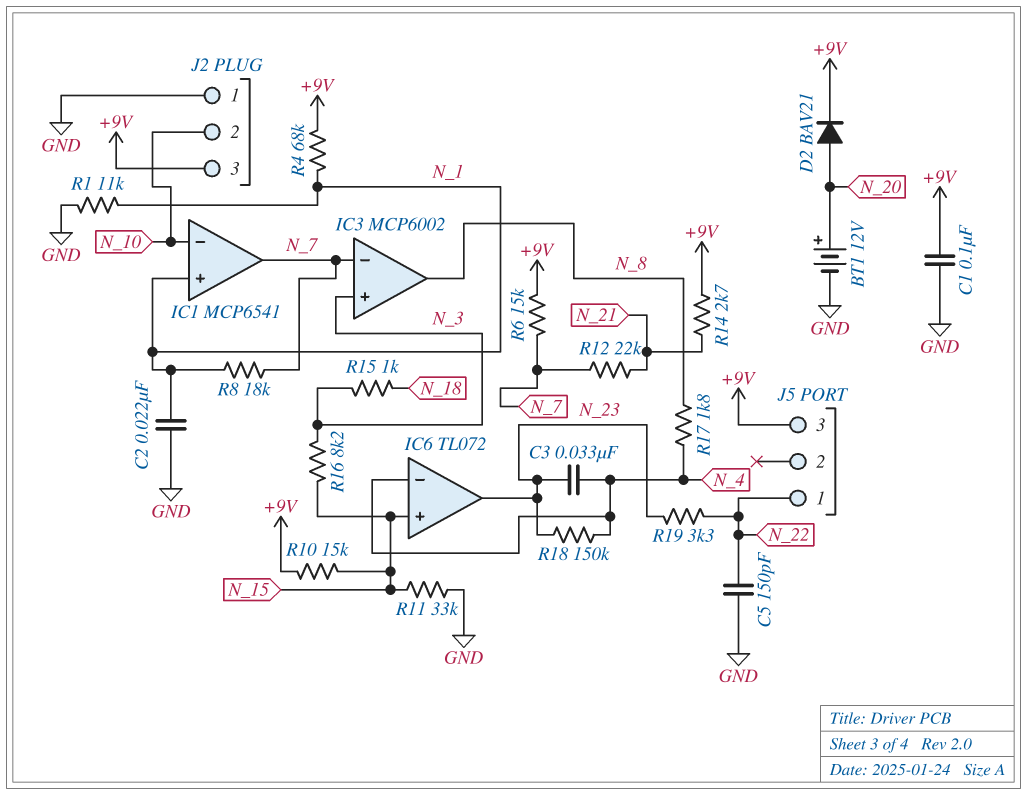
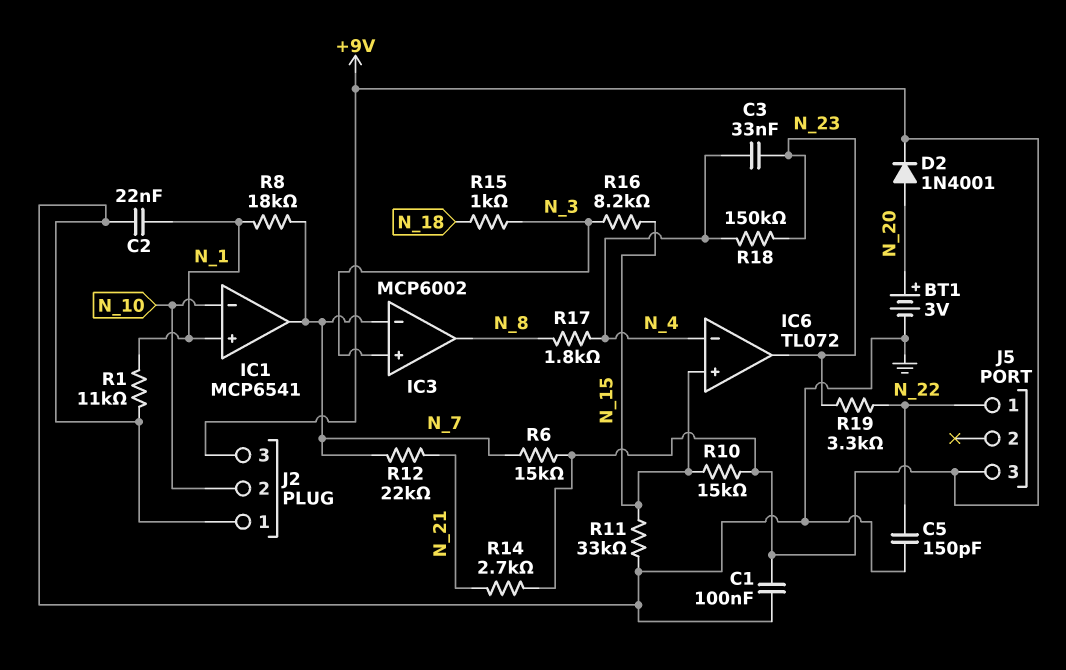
BT1: 12V (plus N_20, minus GND) -> 3V (plus N_20, minus GND)
D2: diode BAV21 (A N_20, K +9V) -> diode 1N4001 (A N_20, K +9V)
R4: 68k (+9V, N_1) -> none

